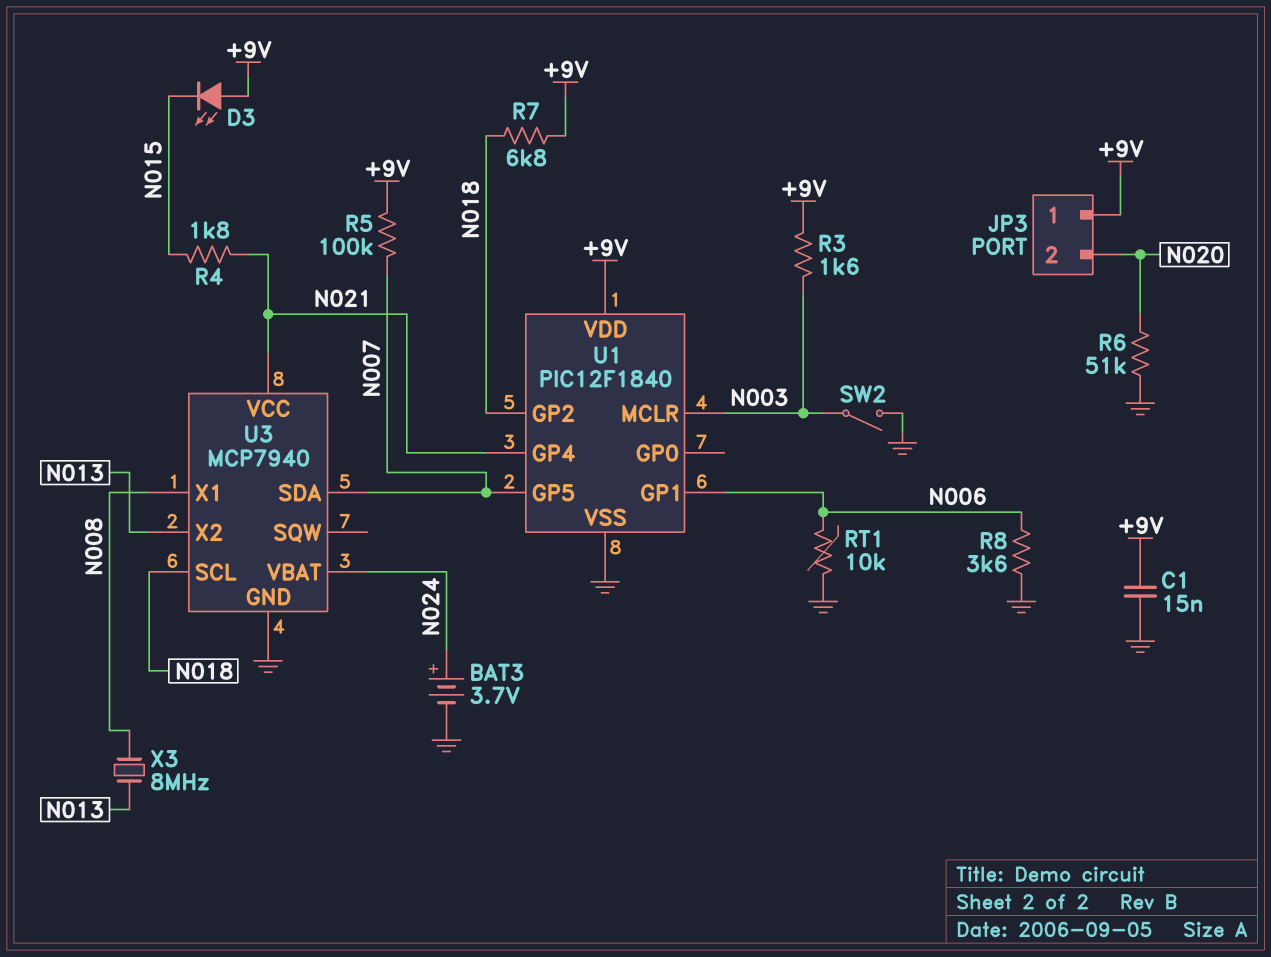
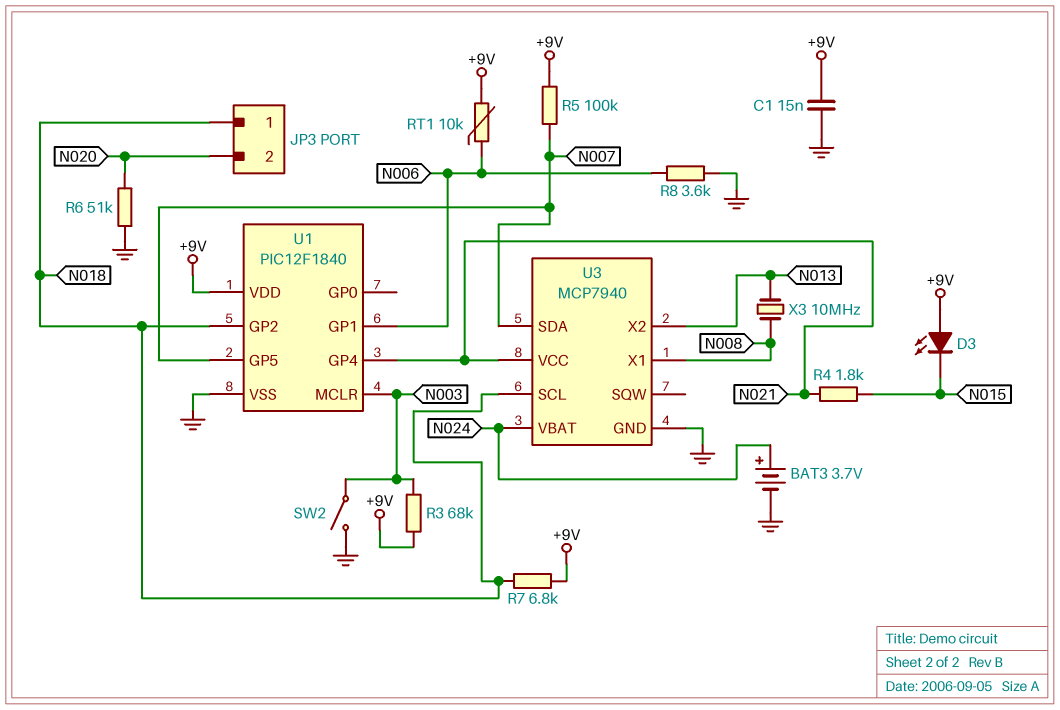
JP3 pin 1: +9V -> N018
R3: 1.6k (+9V, N003) -> 68k (+9V, N003)
RT1: 10k (GND, N006) -> 10k (+9V, N006)
X3: 8MHz (N008, N013) -> 10MHz (N008, N013)

